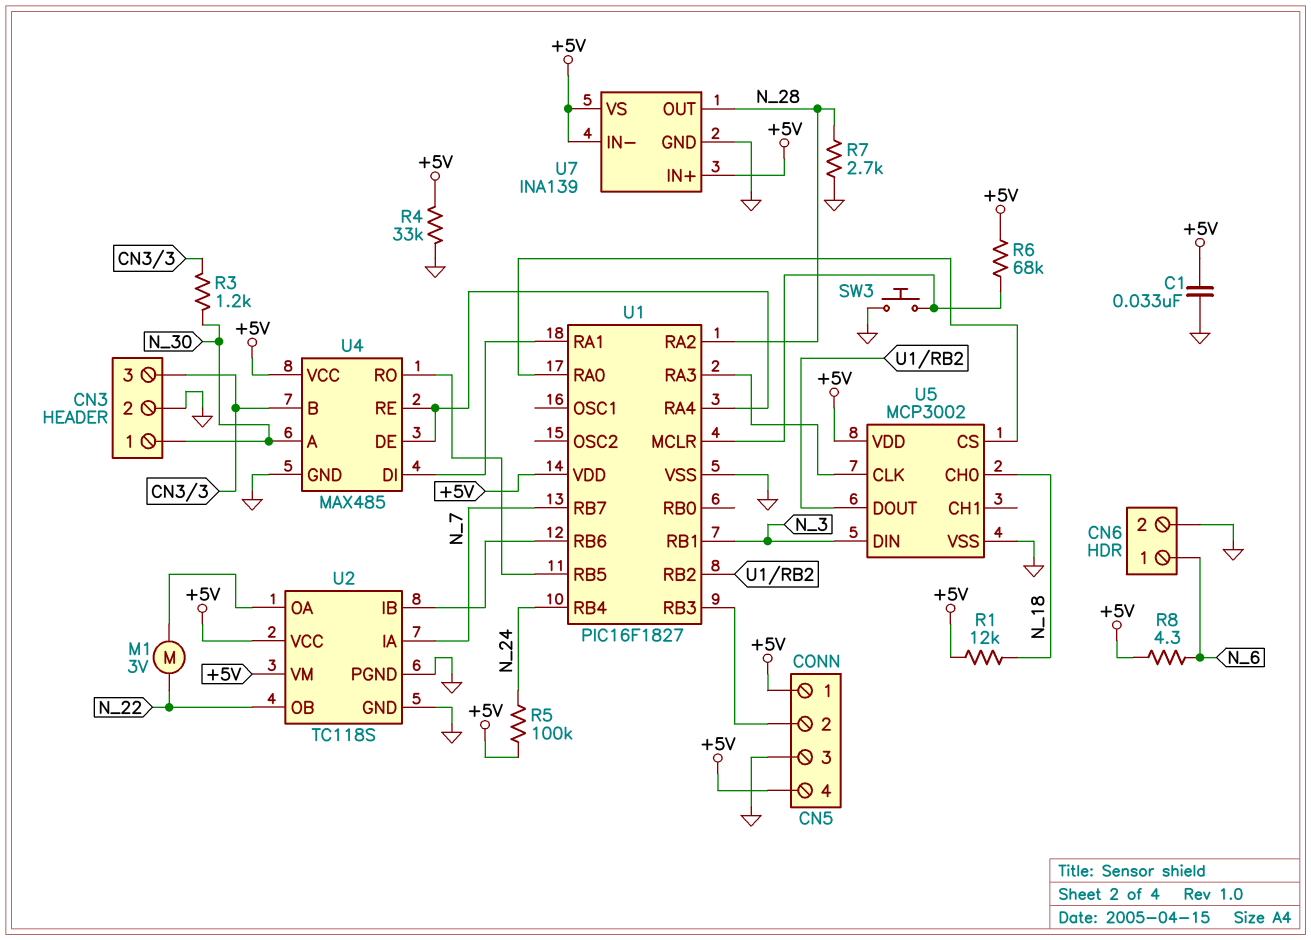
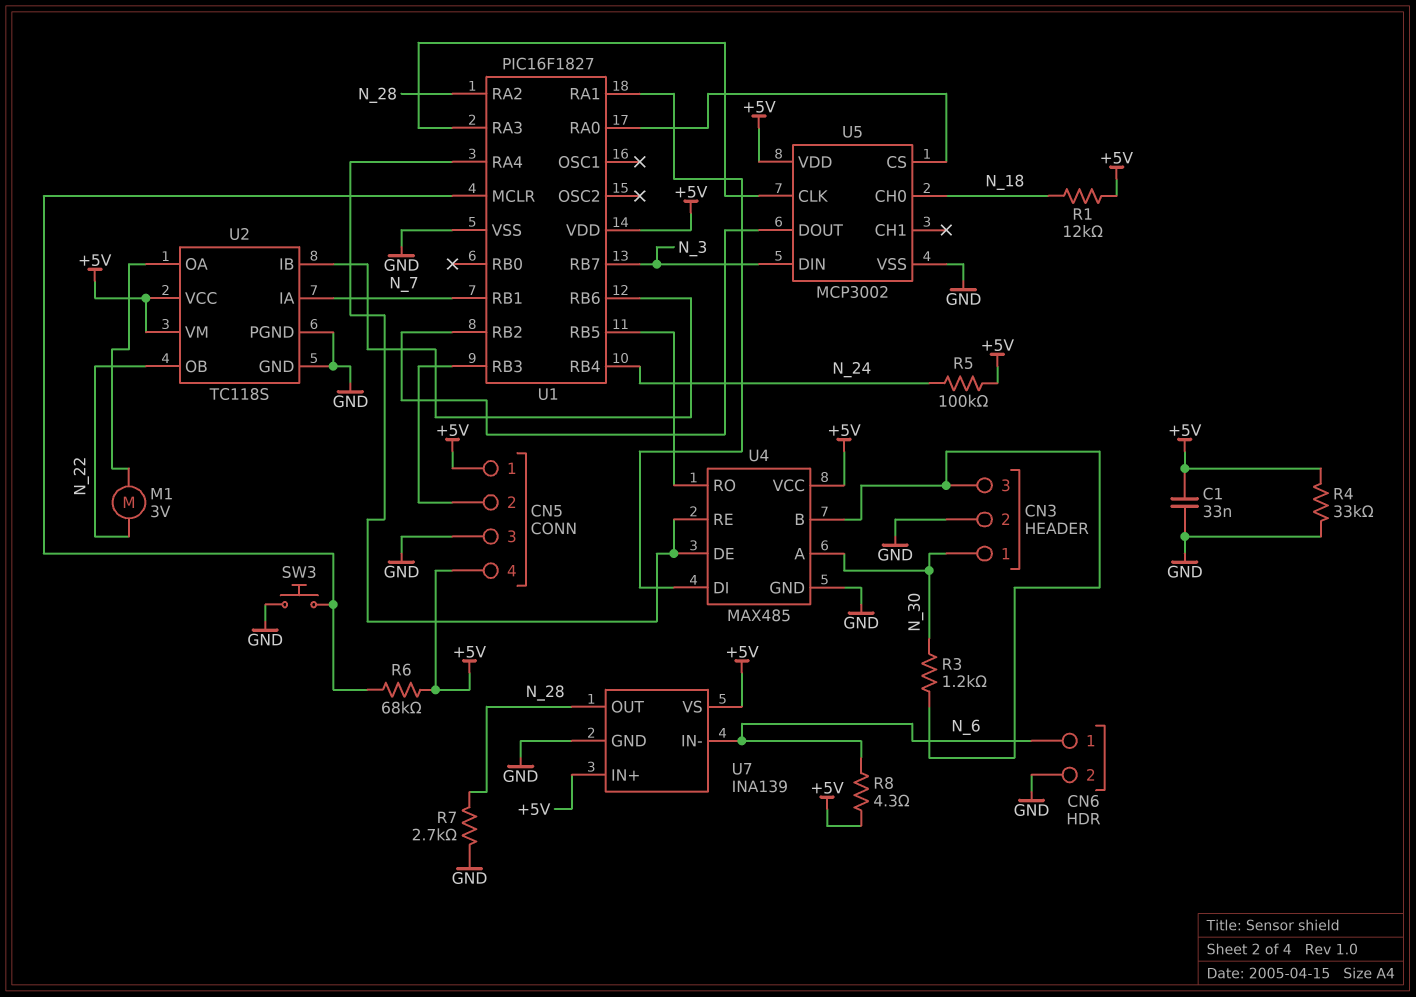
U1 pin RB1: N_3 -> N_7
U1 pin RB7: N_7 -> N_3
U7 pin IN-: +5V -> N_6

